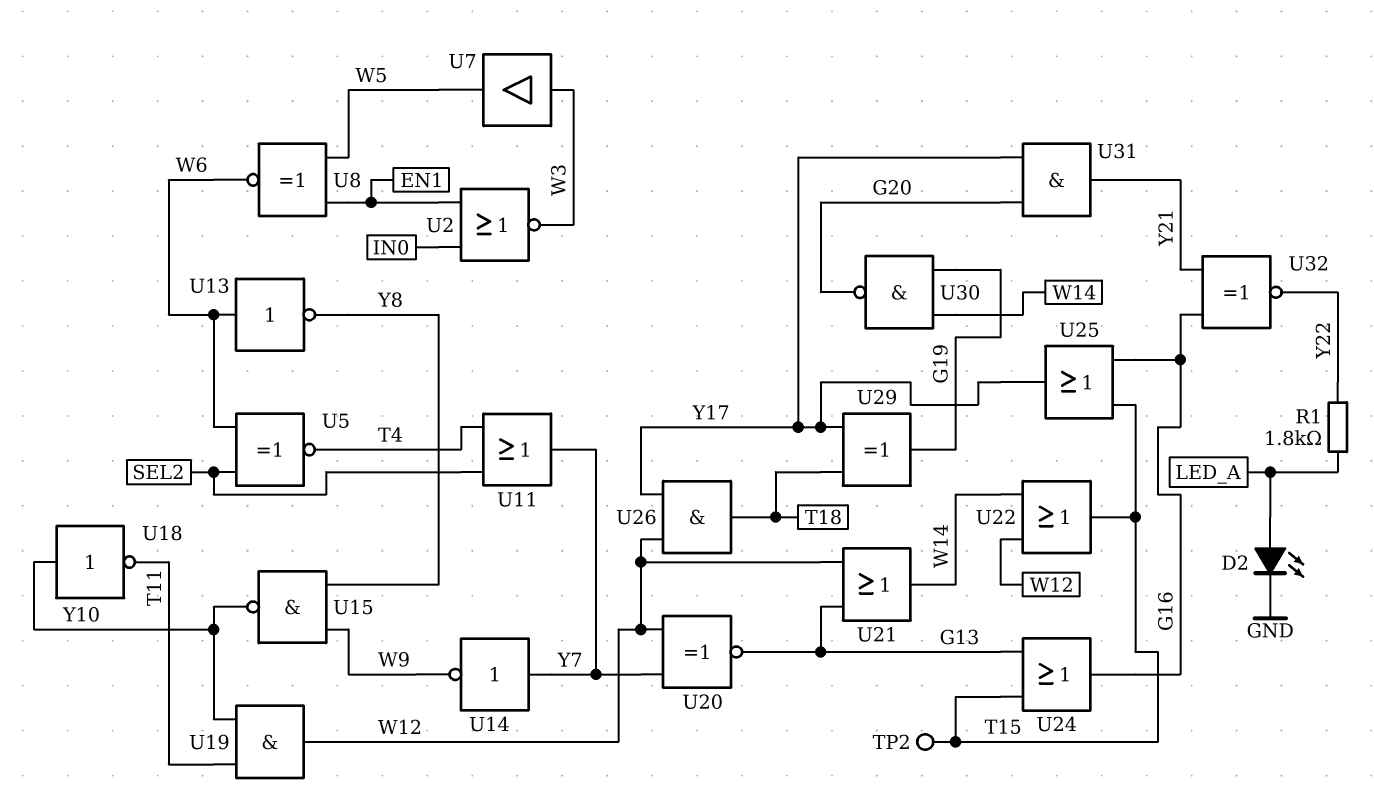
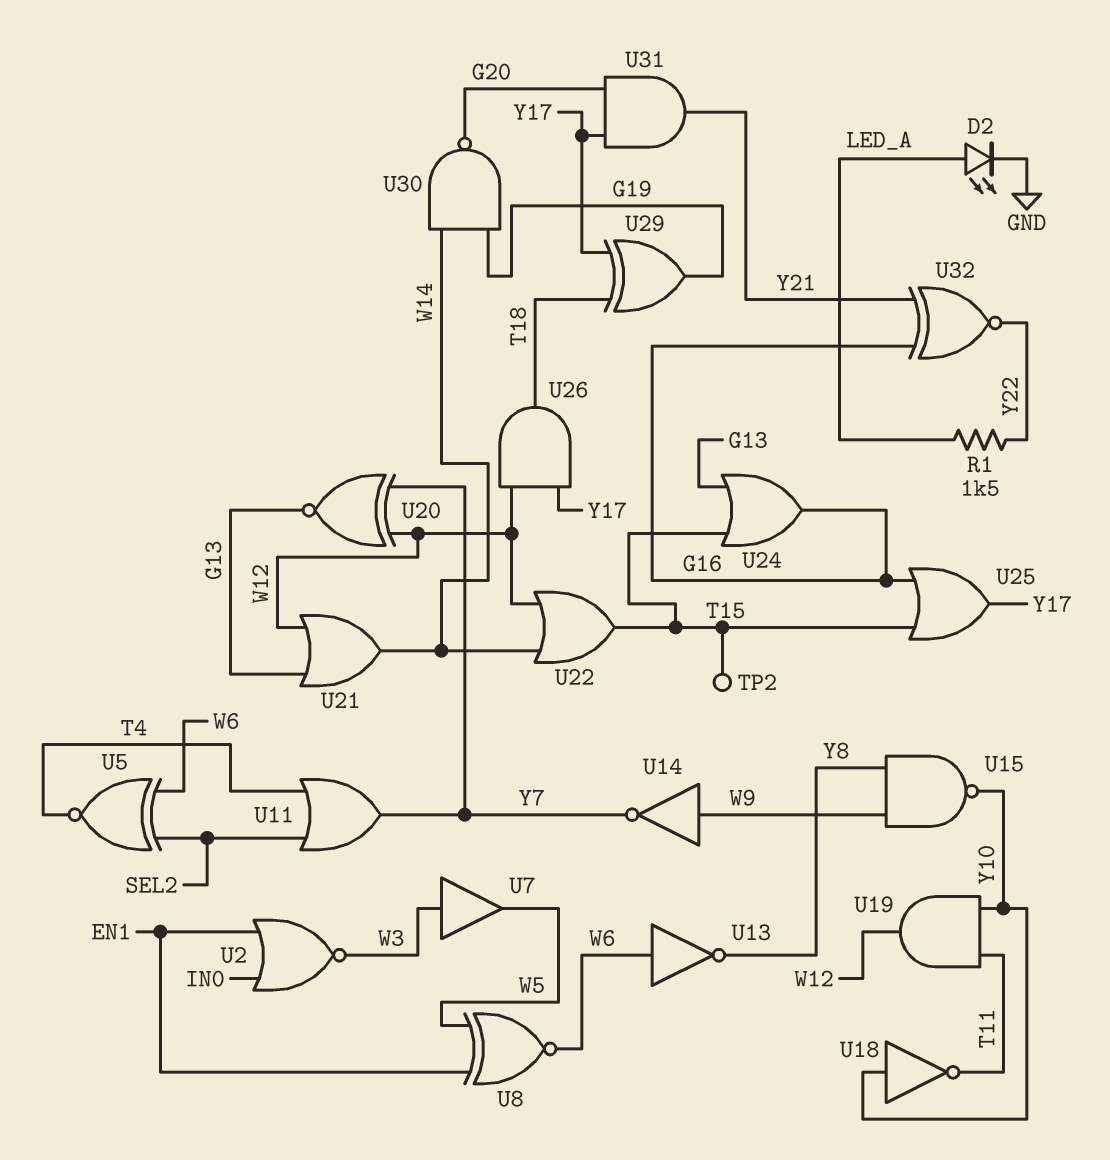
R1: 1.8k (LED_A, Y22) -> 1.5k (LED_A, Y22)
U14: NOT (in Y7, out W9) -> NOT (in W9, out Y7)

